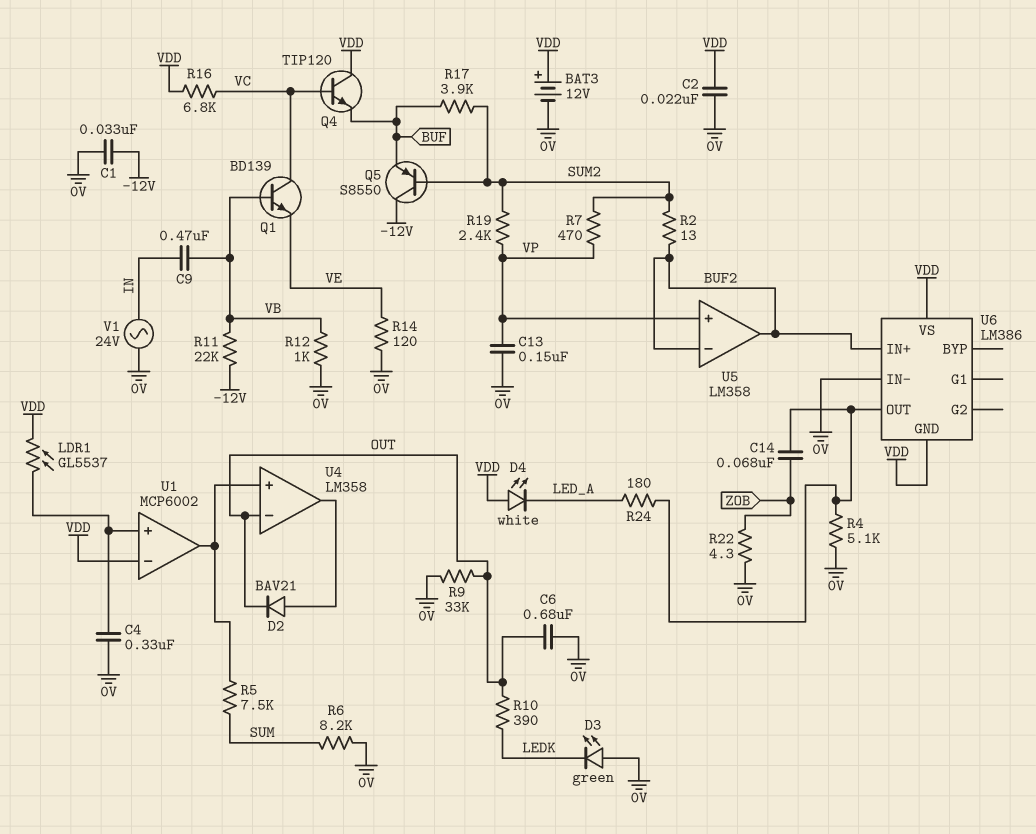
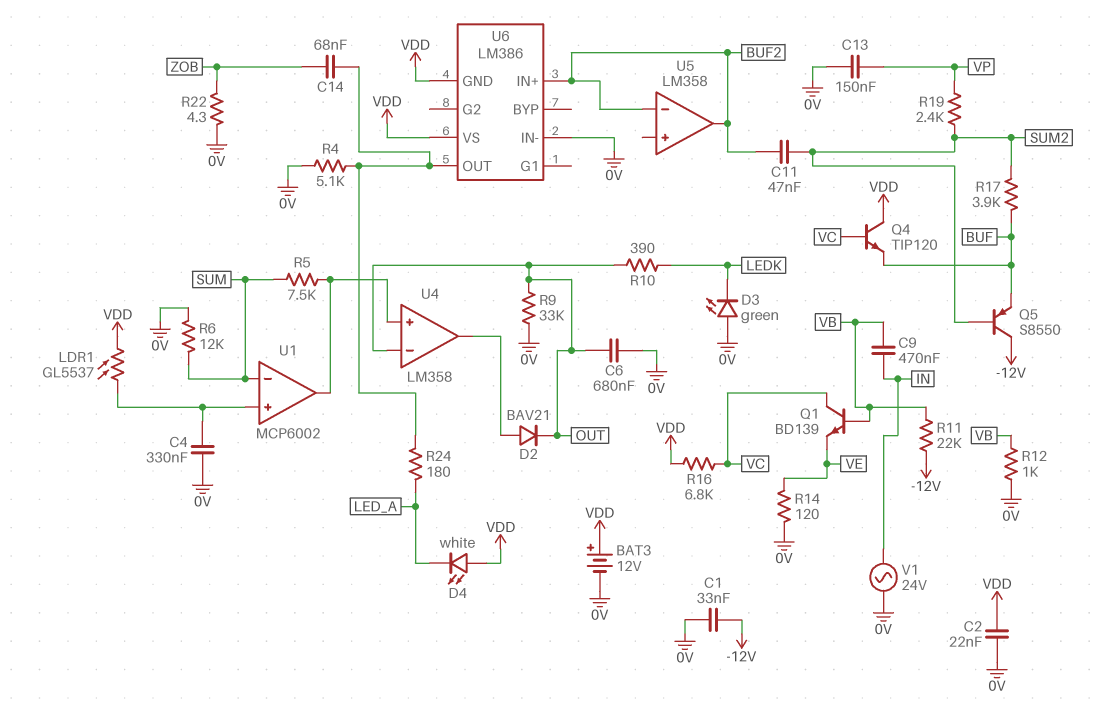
C11: none -> 47nF (BUF2, SUM2)
R2: 13 (BUF2, SUM2) -> none
R6: 8.2k (0V, SUM) -> 12k (0V, SUM)
R7: 470 (SUM2, VP) -> none
U1 pin in-: VDD -> SUM
U5 pin in+: VP -> none

